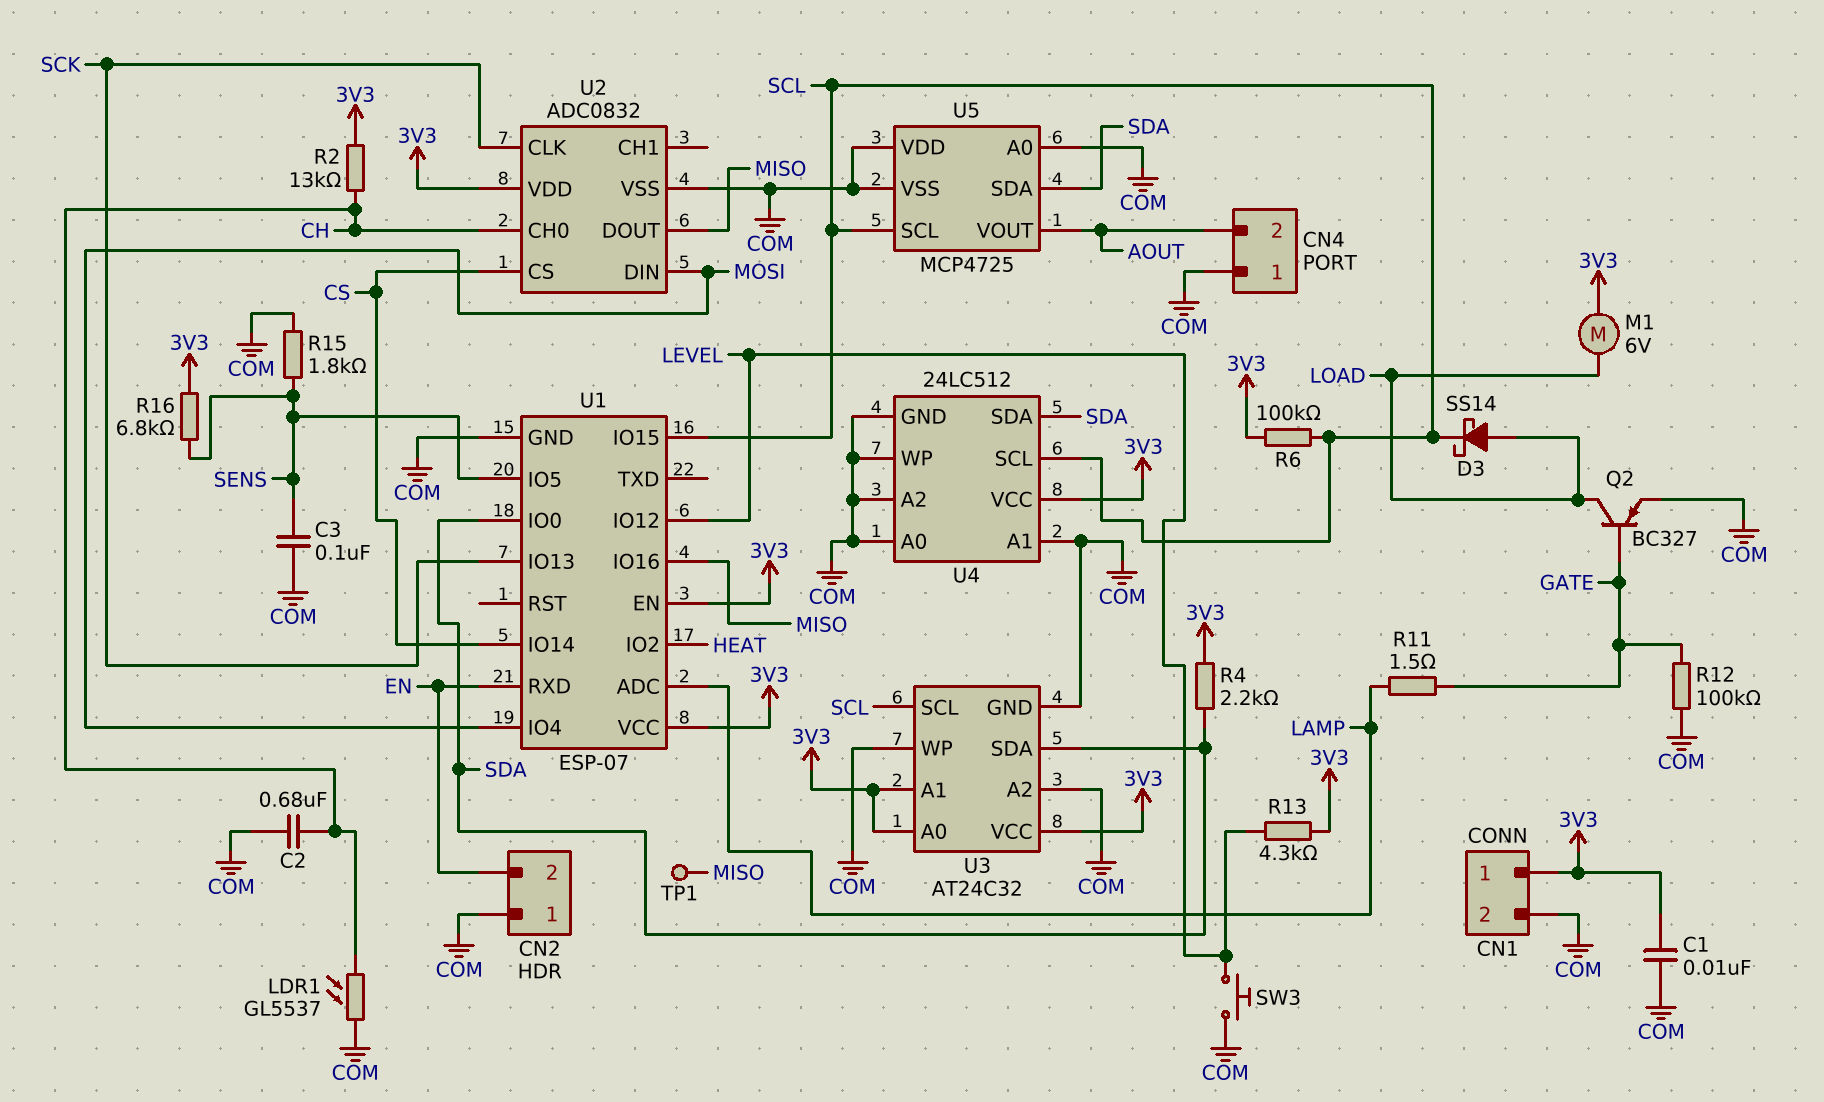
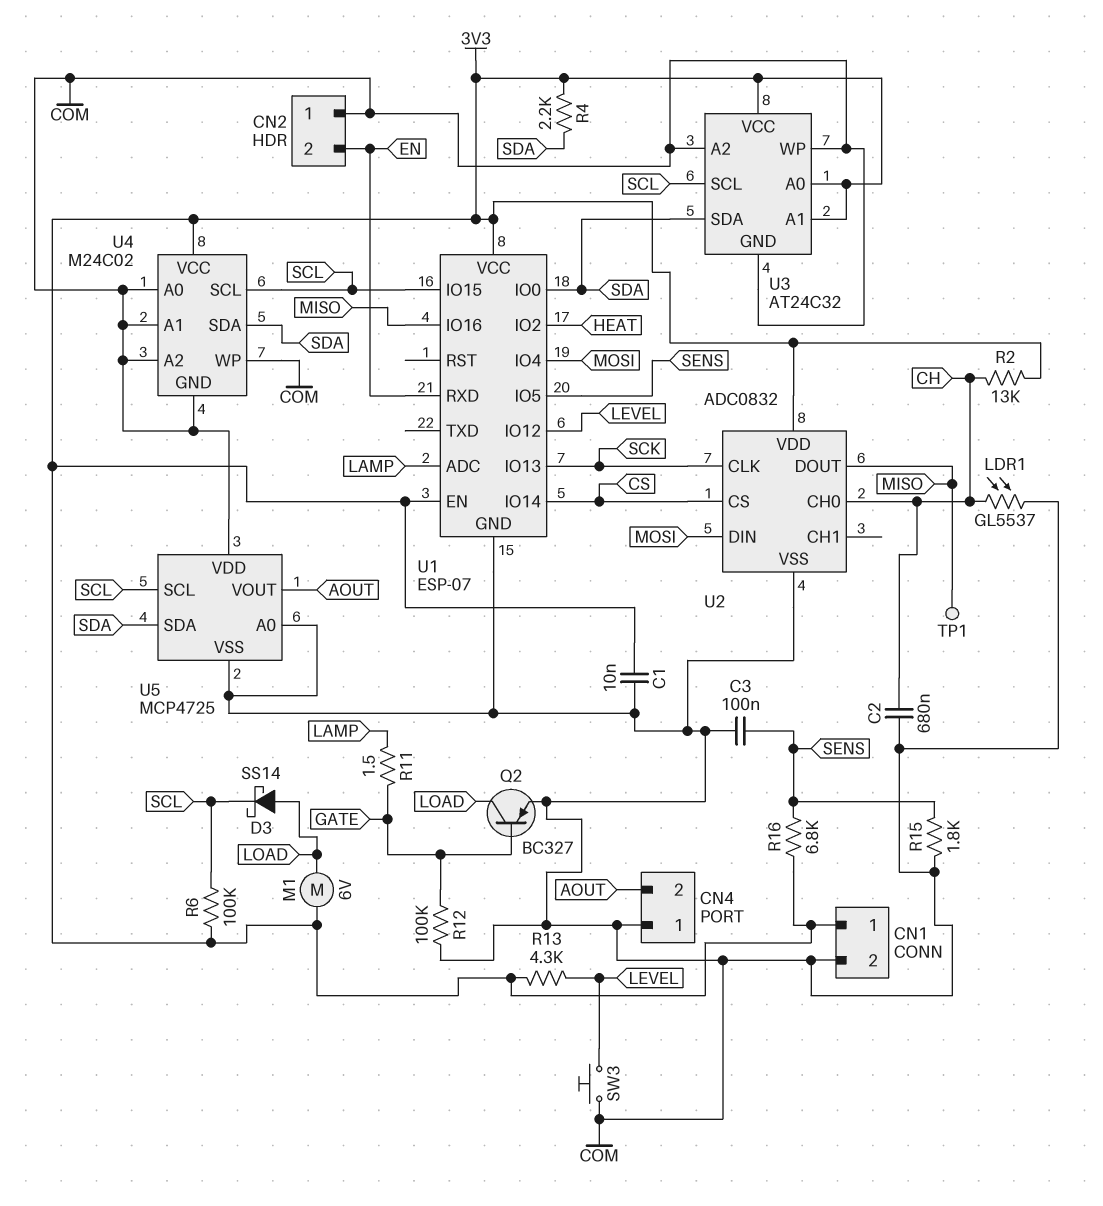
U4: 24LC512 -> M24C02

